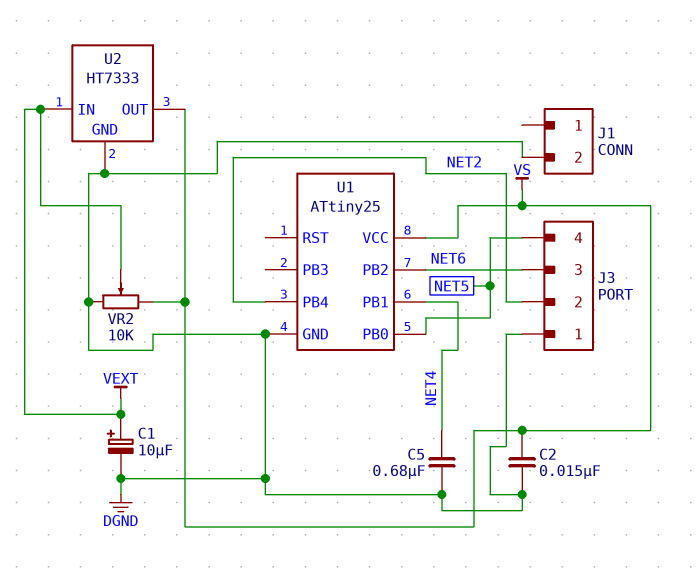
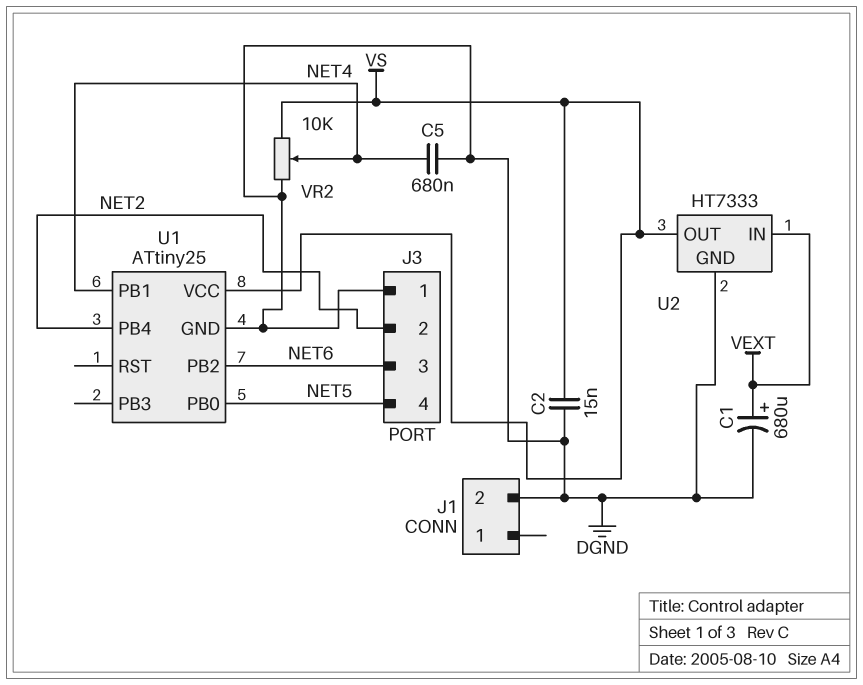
C1: 10uF (plus VEXT, minus DGND) -> 680uF (plus VEXT, minus DGND)
VR2: 10k (DGND, VS, wiper VEXT) -> 10k (DGND, VS, wiper NET4)

